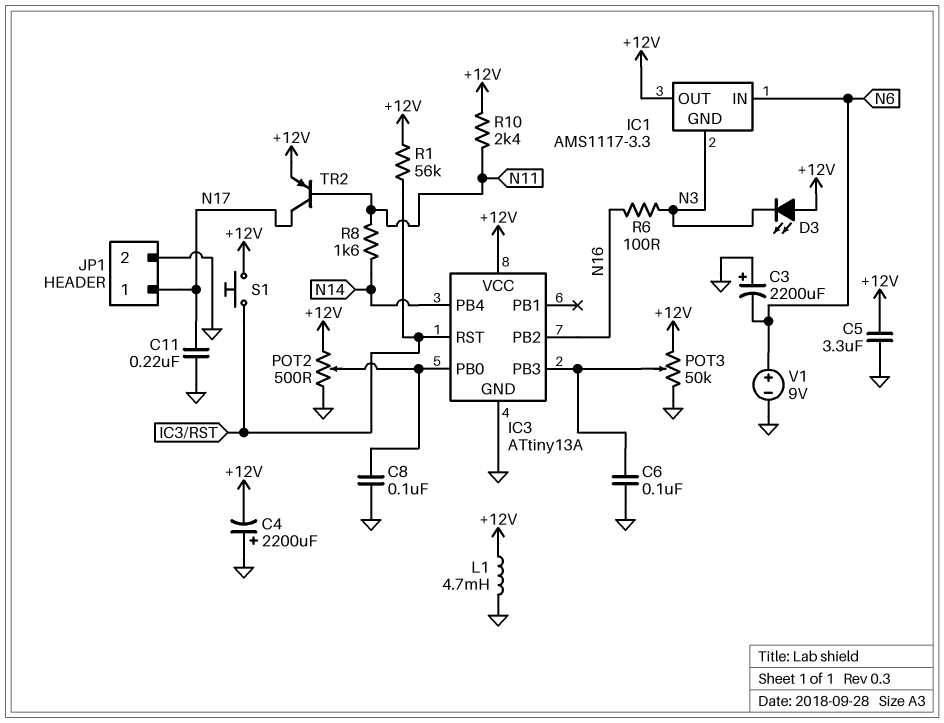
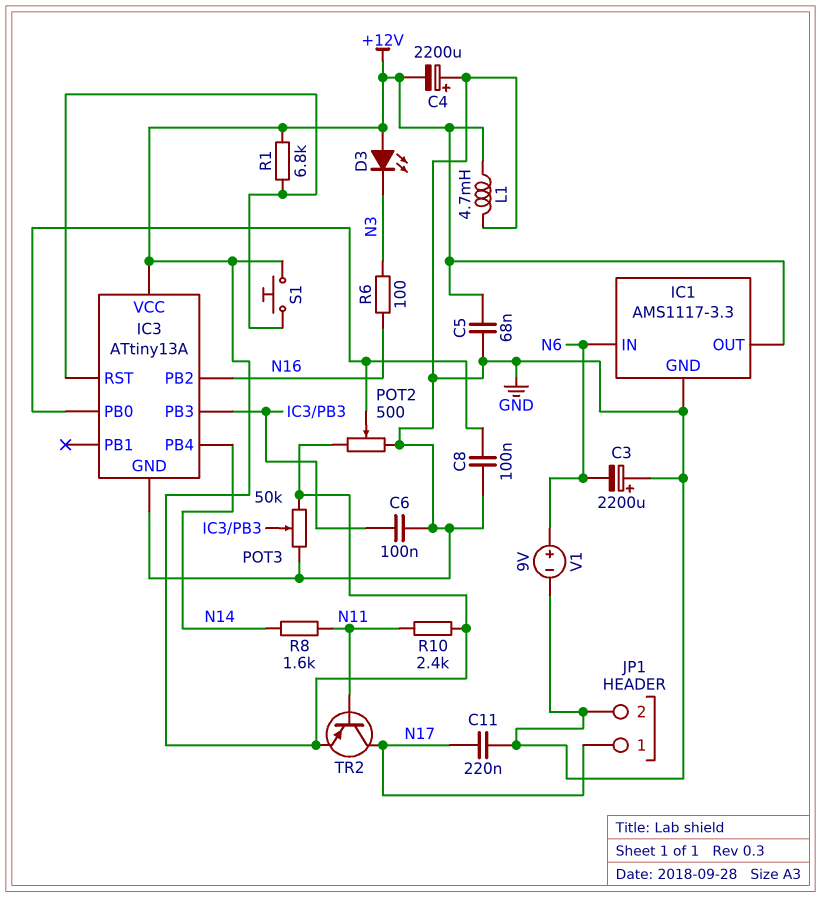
C5: 3.3uF (+12V, GND) -> 68nF (+12V, GND)
IC1 pin GND: N3 -> GND
R1: 56k (+12V, IC3/RST) -> 6.8k (+12V, IC3/RST)

